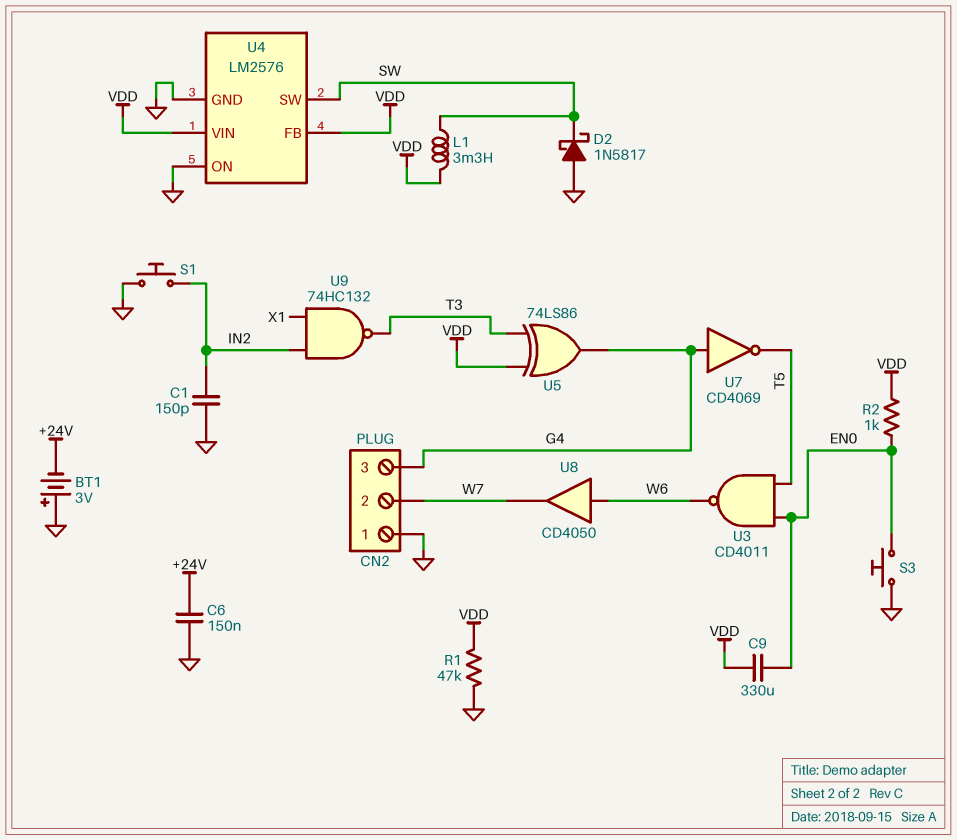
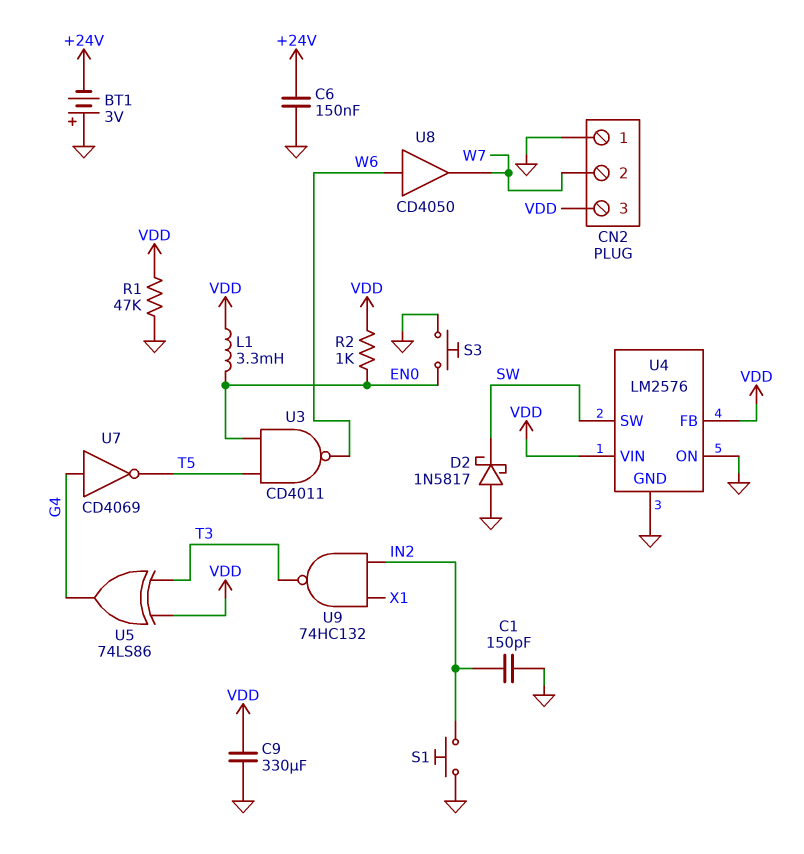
C9: 330uF (EN0, VDD) -> 330uF (GND, VDD)
CN2 pin 3: G4 -> VDD
L1: 3.3mH (SW, VDD) -> 3.3mH (EN0, VDD)

